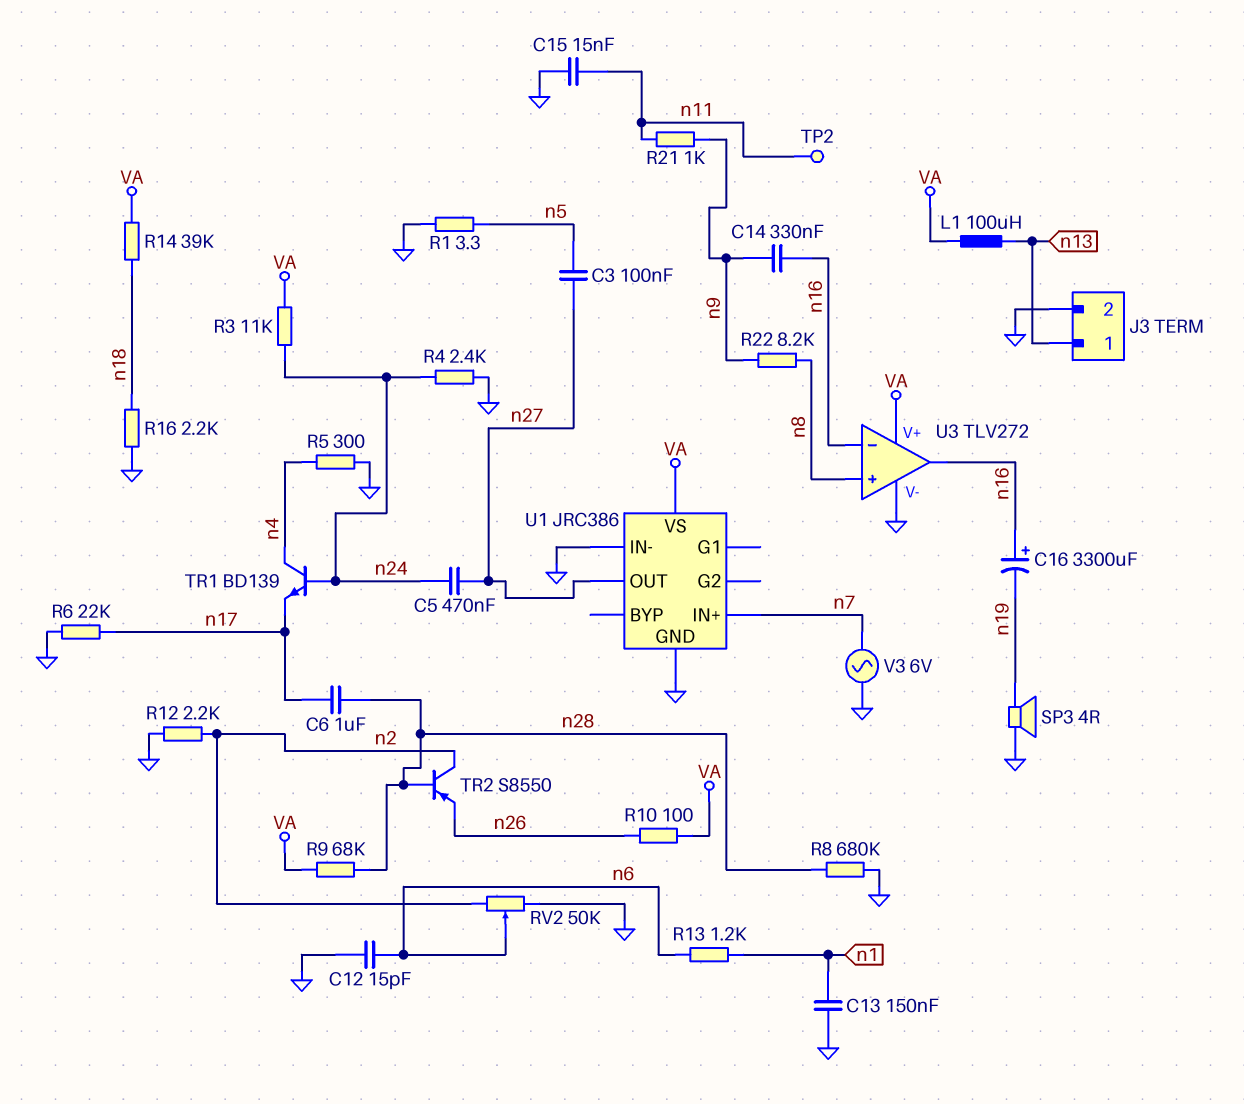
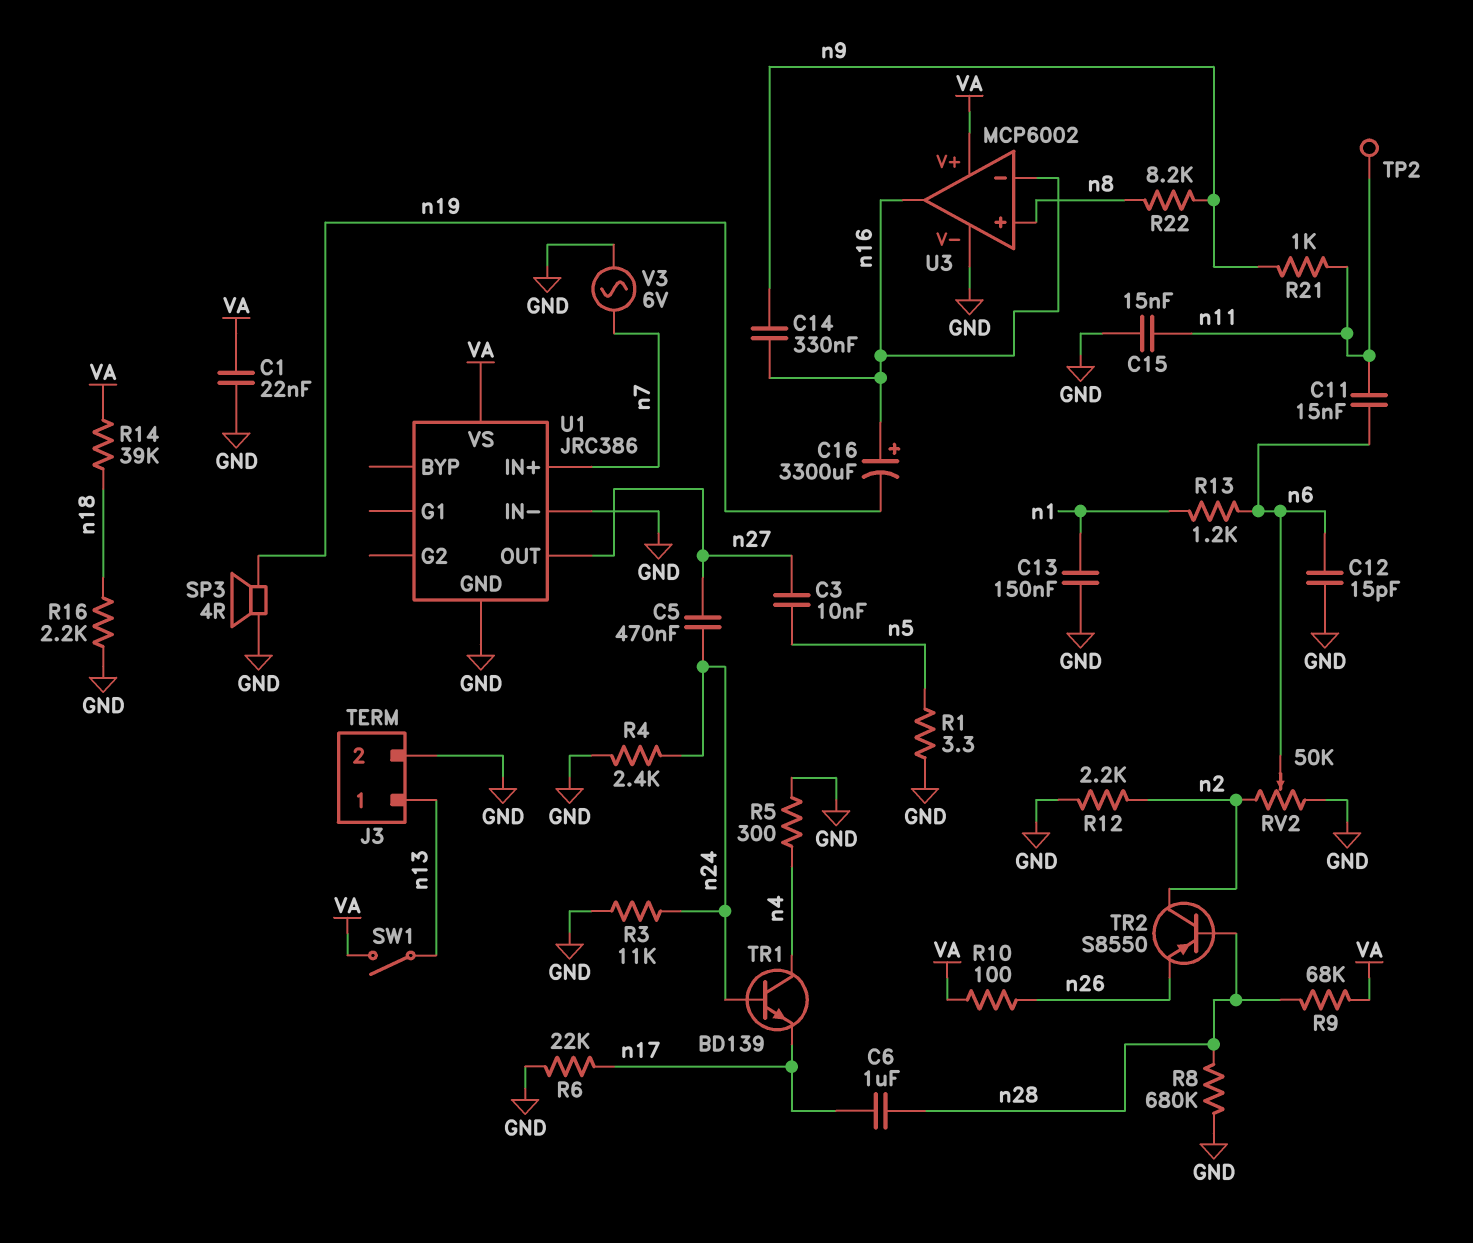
C1: none -> 22nF (GND, VA)
C3: 100nF (n5, n27) -> 10nF (n5, n27)
C11: none -> 15nF (n6, n11)
L1: 100uH (VA, n13) -> none
R3: 11k (VA, n24) -> 11k (GND, n24)
SW1: none -> switch (VA, n13)
U3: TLV272 -> MCP6002

